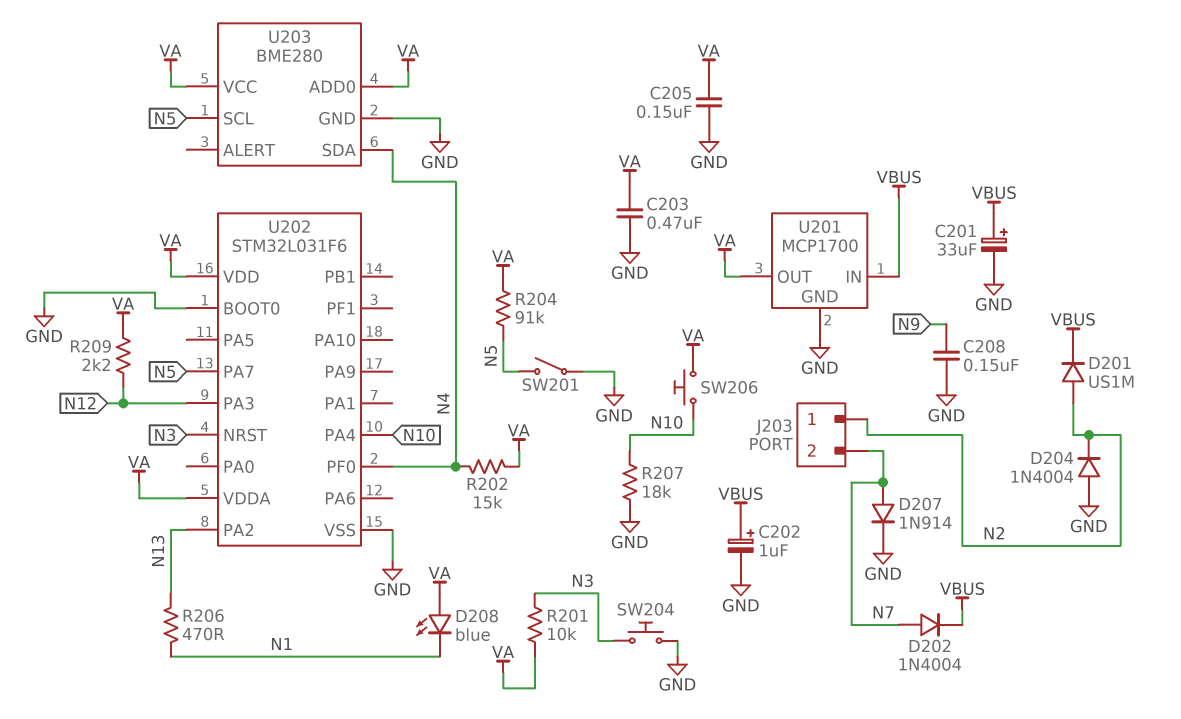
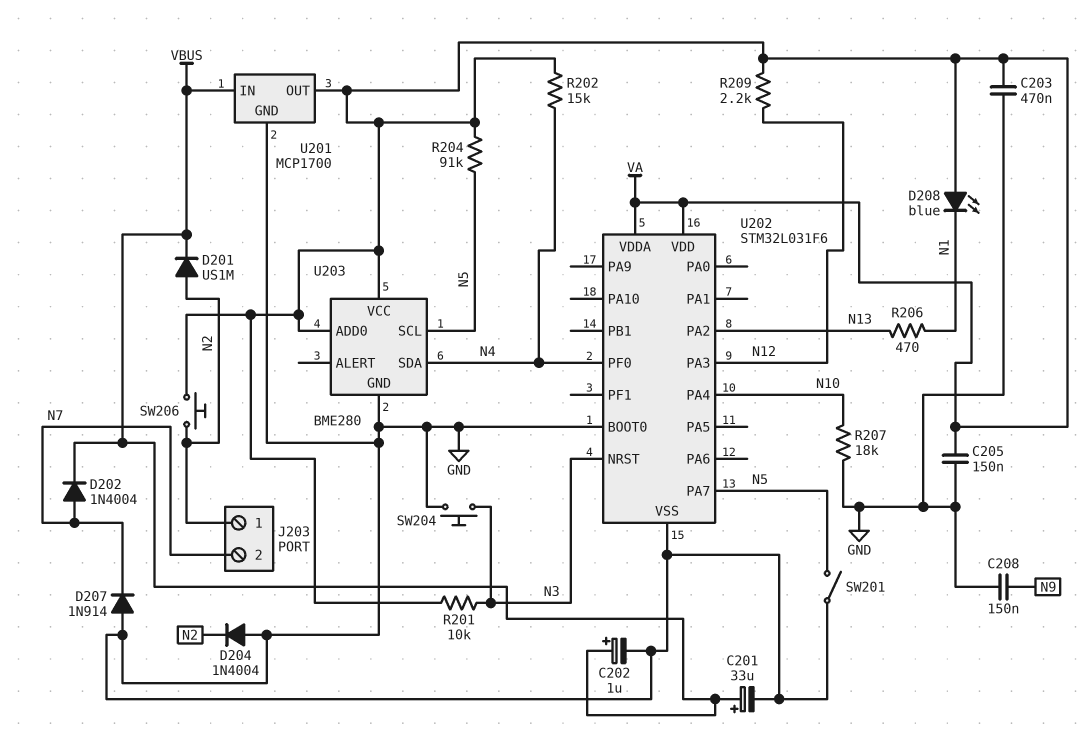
D207: diode 1N914 (A N7, K GND) -> diode 1N914 (A GND, K N7)
SW206: button (N10, VA) -> button (N2, VA)

